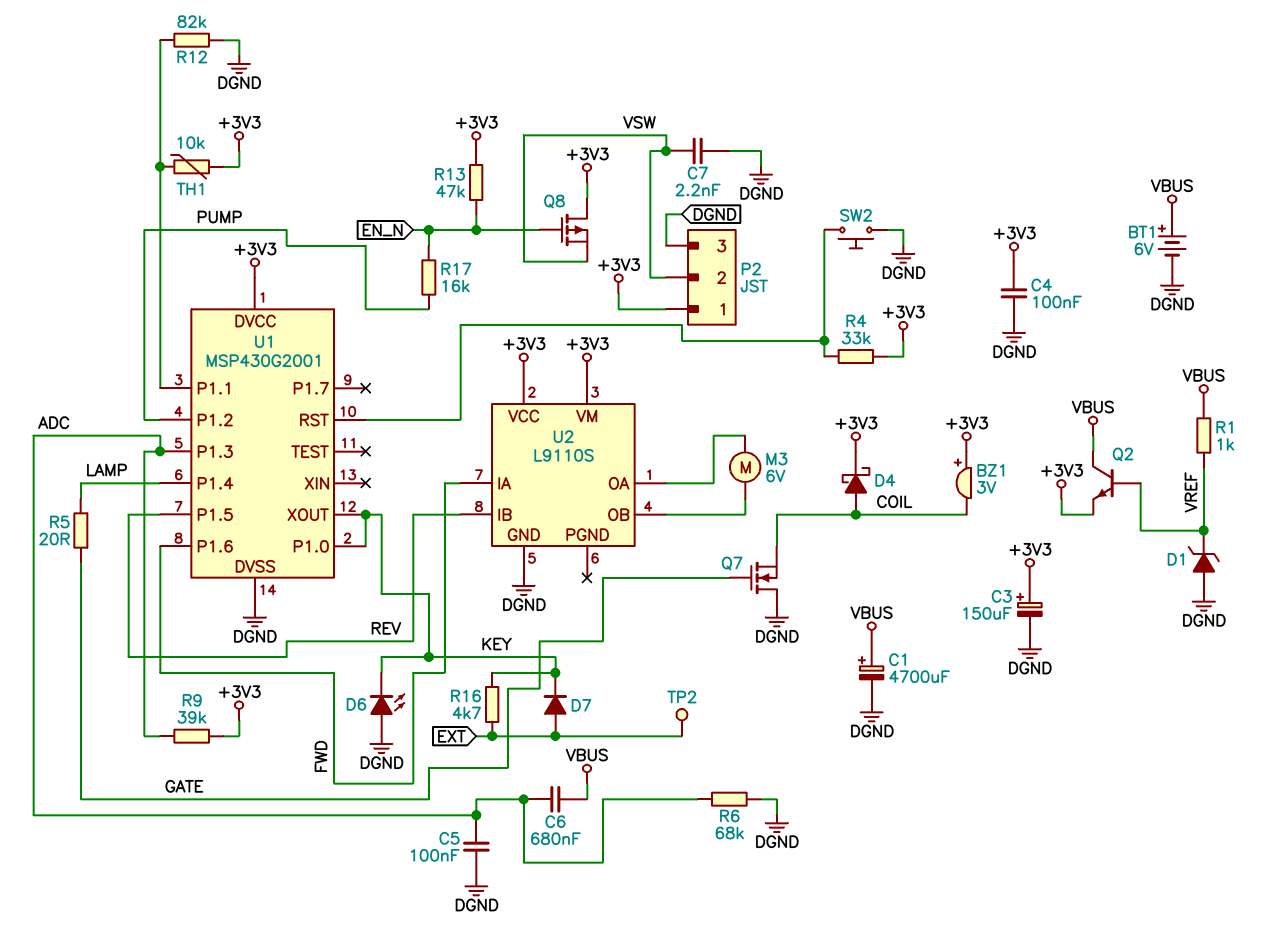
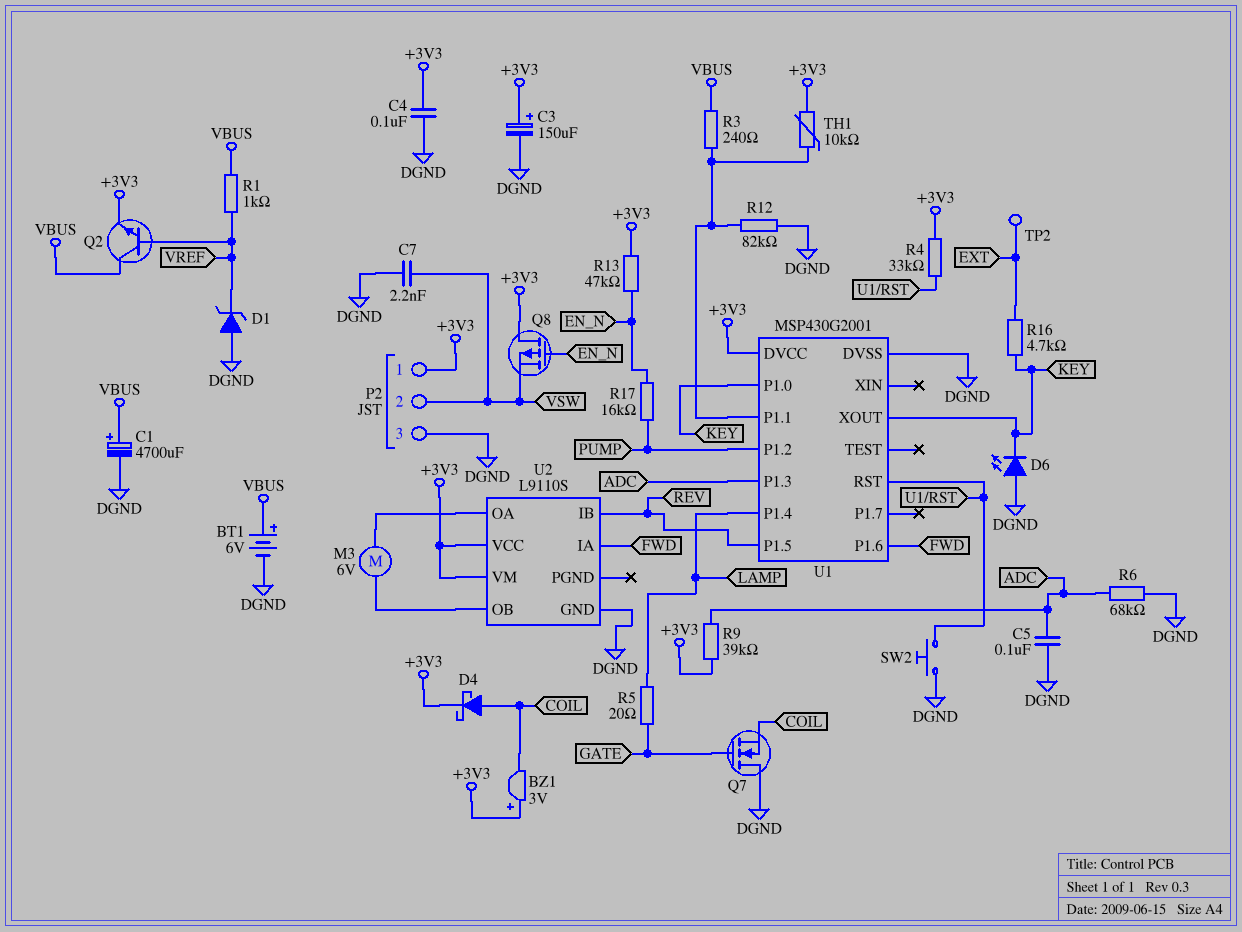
C6: 680nF (ADC, VBUS) -> none
D7: diode (A EXT, K KEY) -> none
R3: none -> 240 (U1/P1.1, VBUS)

